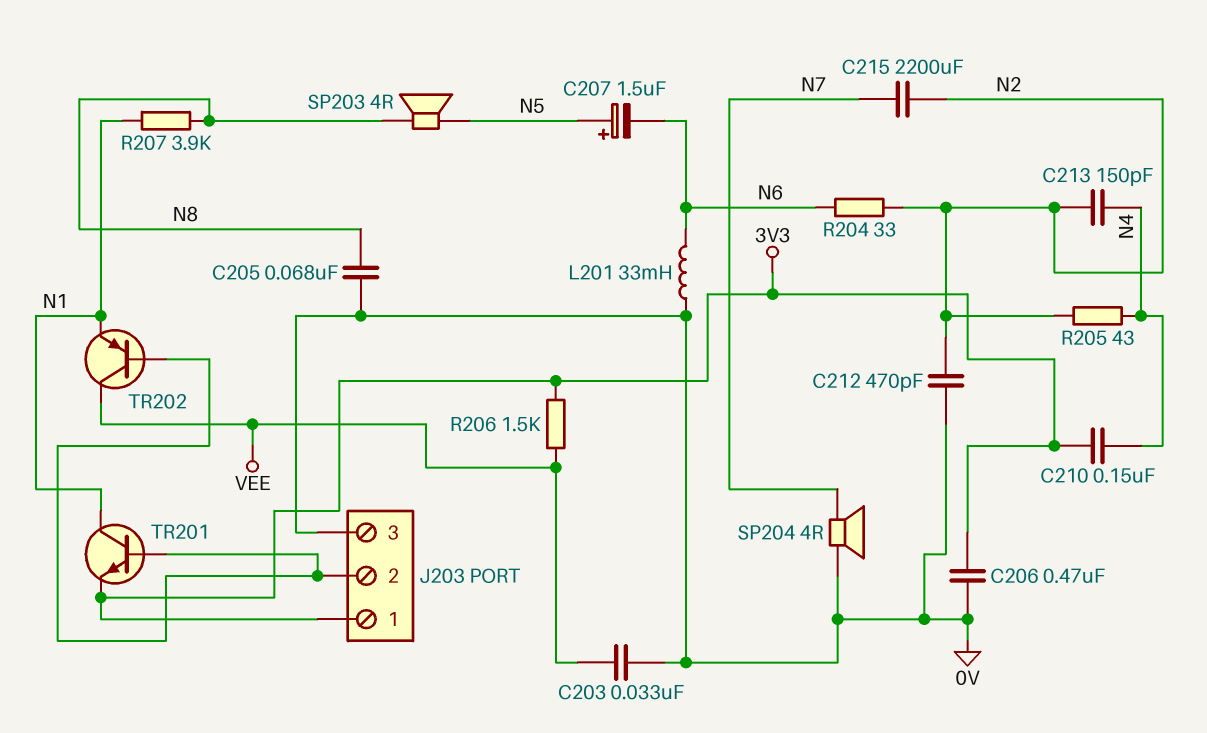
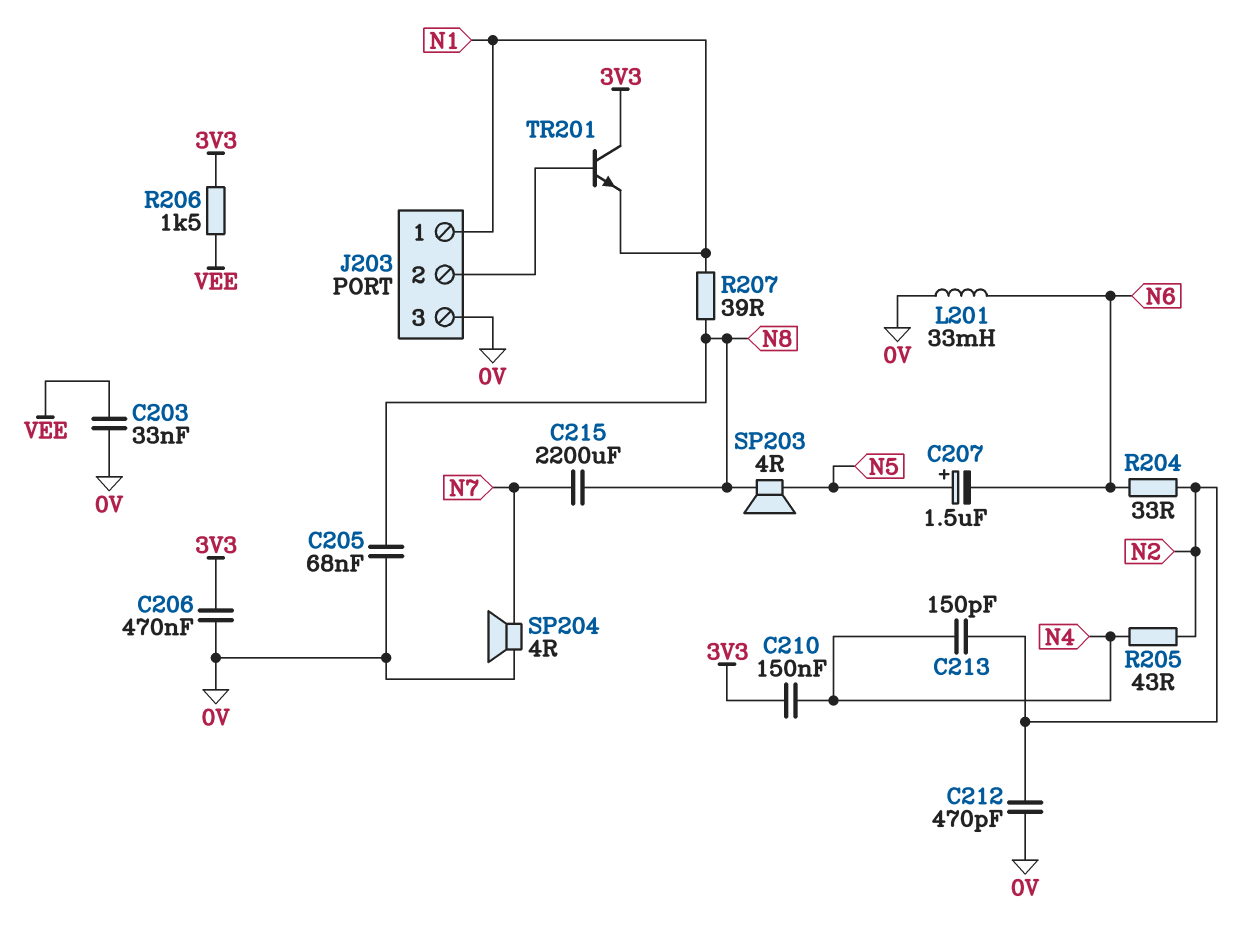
C215: 2200uF (N2, N7) -> 2200uF (N7, N8)
J203 pin 1: 3V3 -> N1
R207: 3.9k (N1, N8) -> 39 (N1, N8)
TR201: NPN (B J203/2, C N1, E 3V3) -> NPN (B J203/2, C 3V3, E N1)
TR202: PNP (B J203/2, C VEE, E N1) -> none

